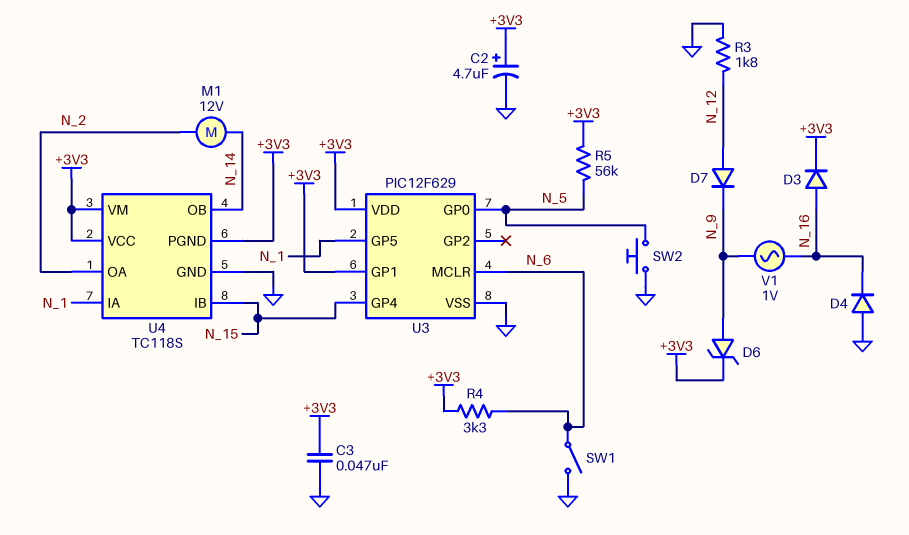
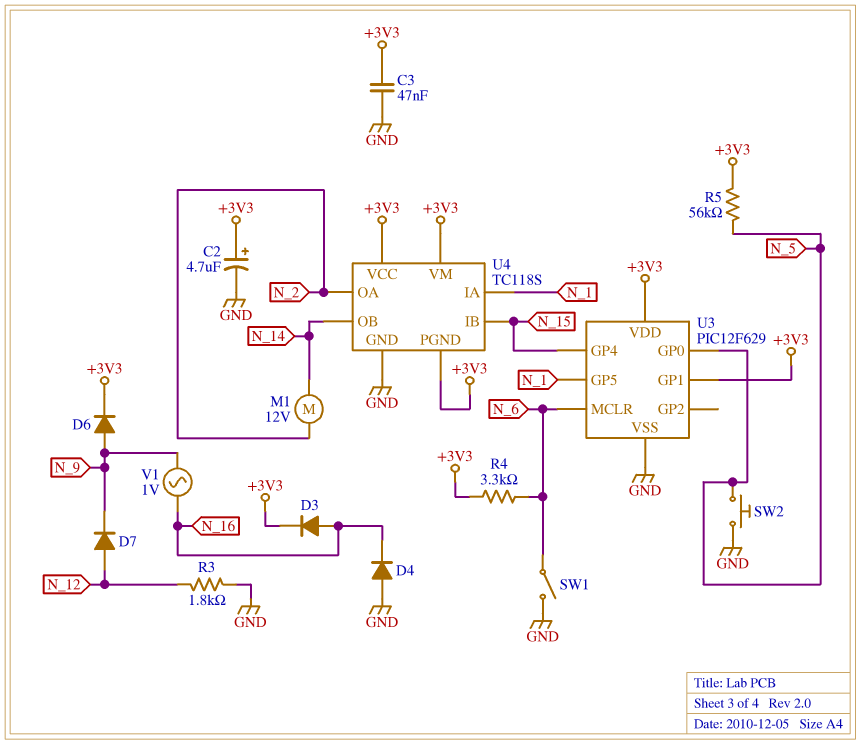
D6: zener (A N_9, K +3V3) -> diode (A N_9, K +3V3)

